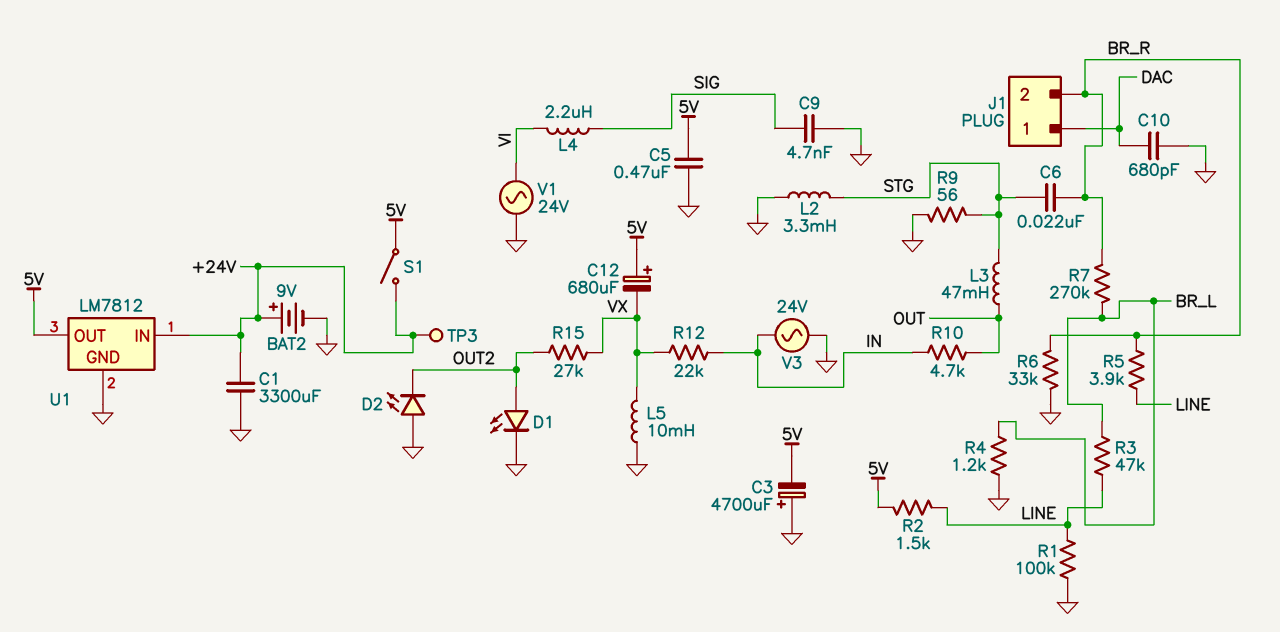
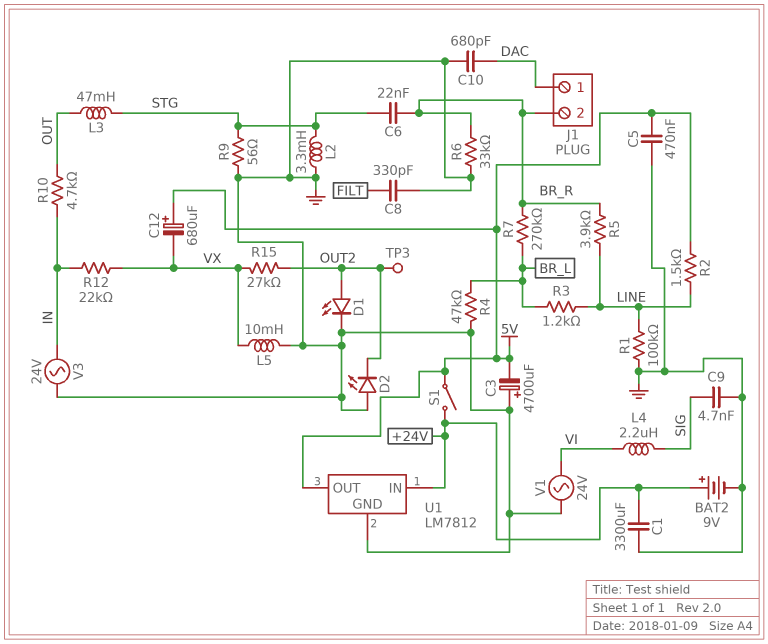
C8: none -> 330pF (FILT, GND)
R3: 47k (BR_L, LINE) -> 1.2k (BR_L, LINE)
R4: 1.2k (BR_L, GND) -> 47k (BR_L, GND)
TP3: test point (+24V) -> test point (OUT2)

